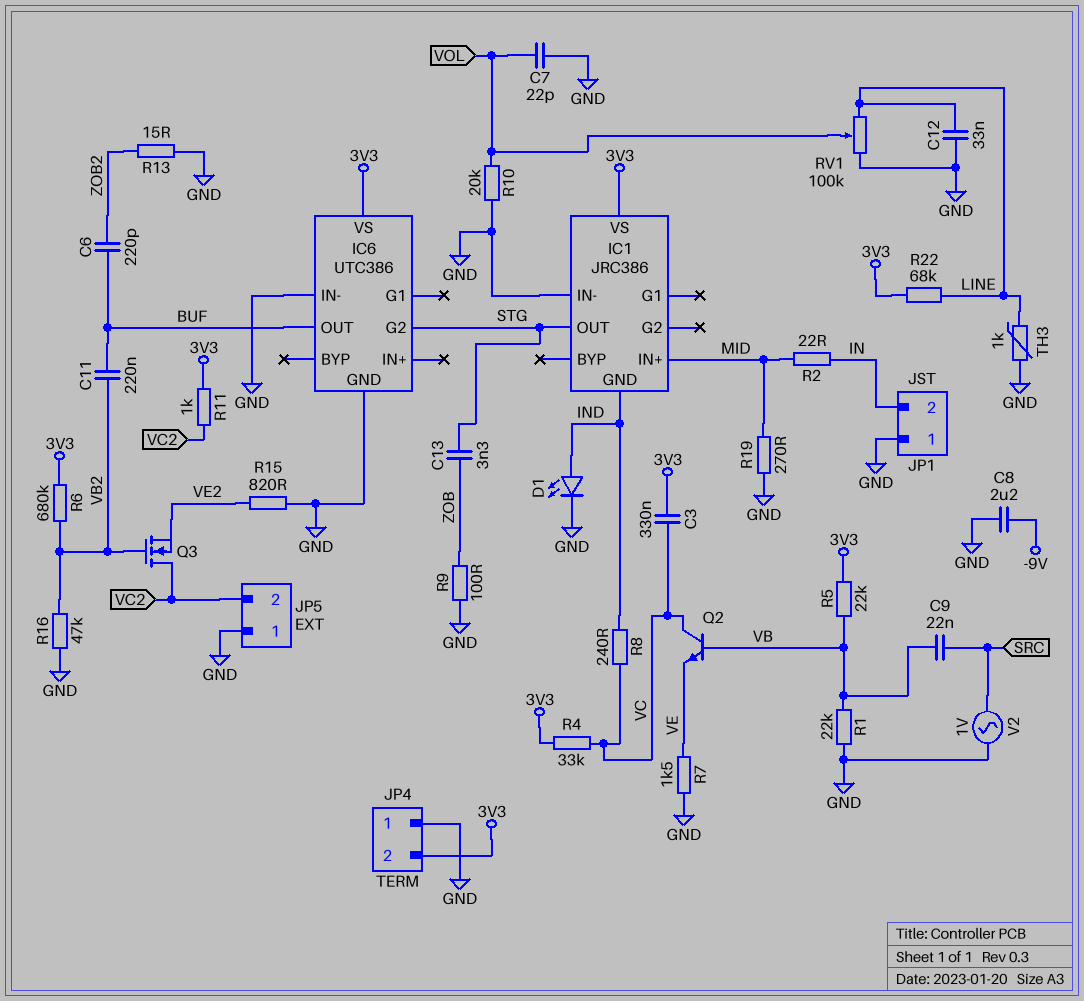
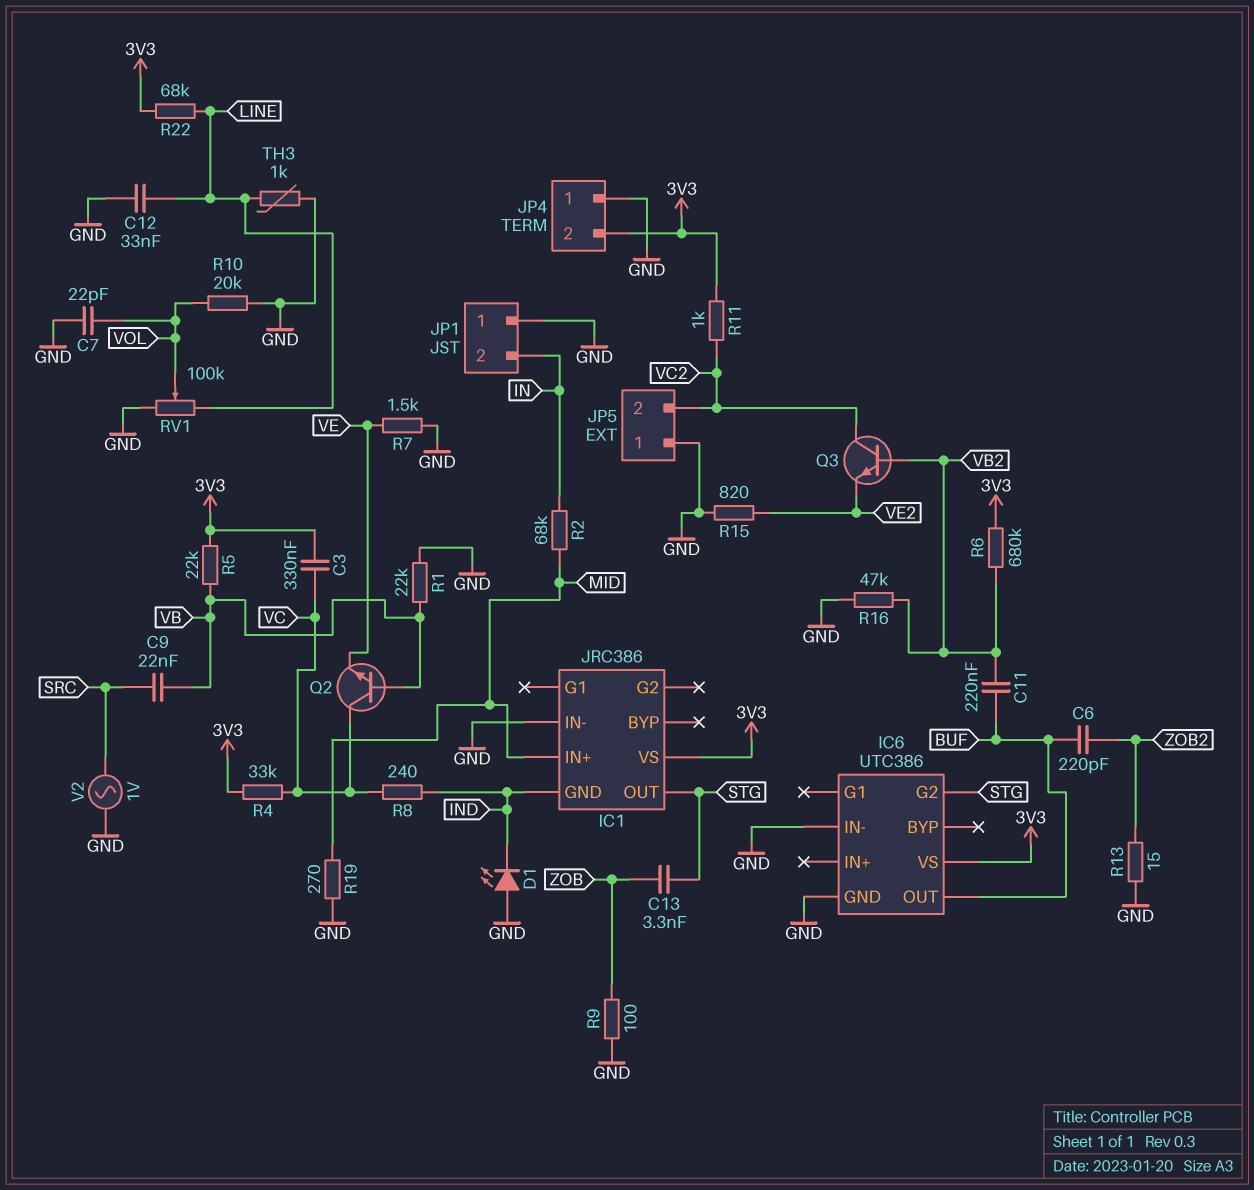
C8: 2.2uF (-9V, GND) -> none
D1: LED (A IND, K GND) -> LED (A GND, K IND)
Q3: NMOS (G VB2, D VC2, S VE2) -> NPN (B VB2, C VC2, E VE2)
R2: 22 (IN, MID) -> 68k (IN, MID)

